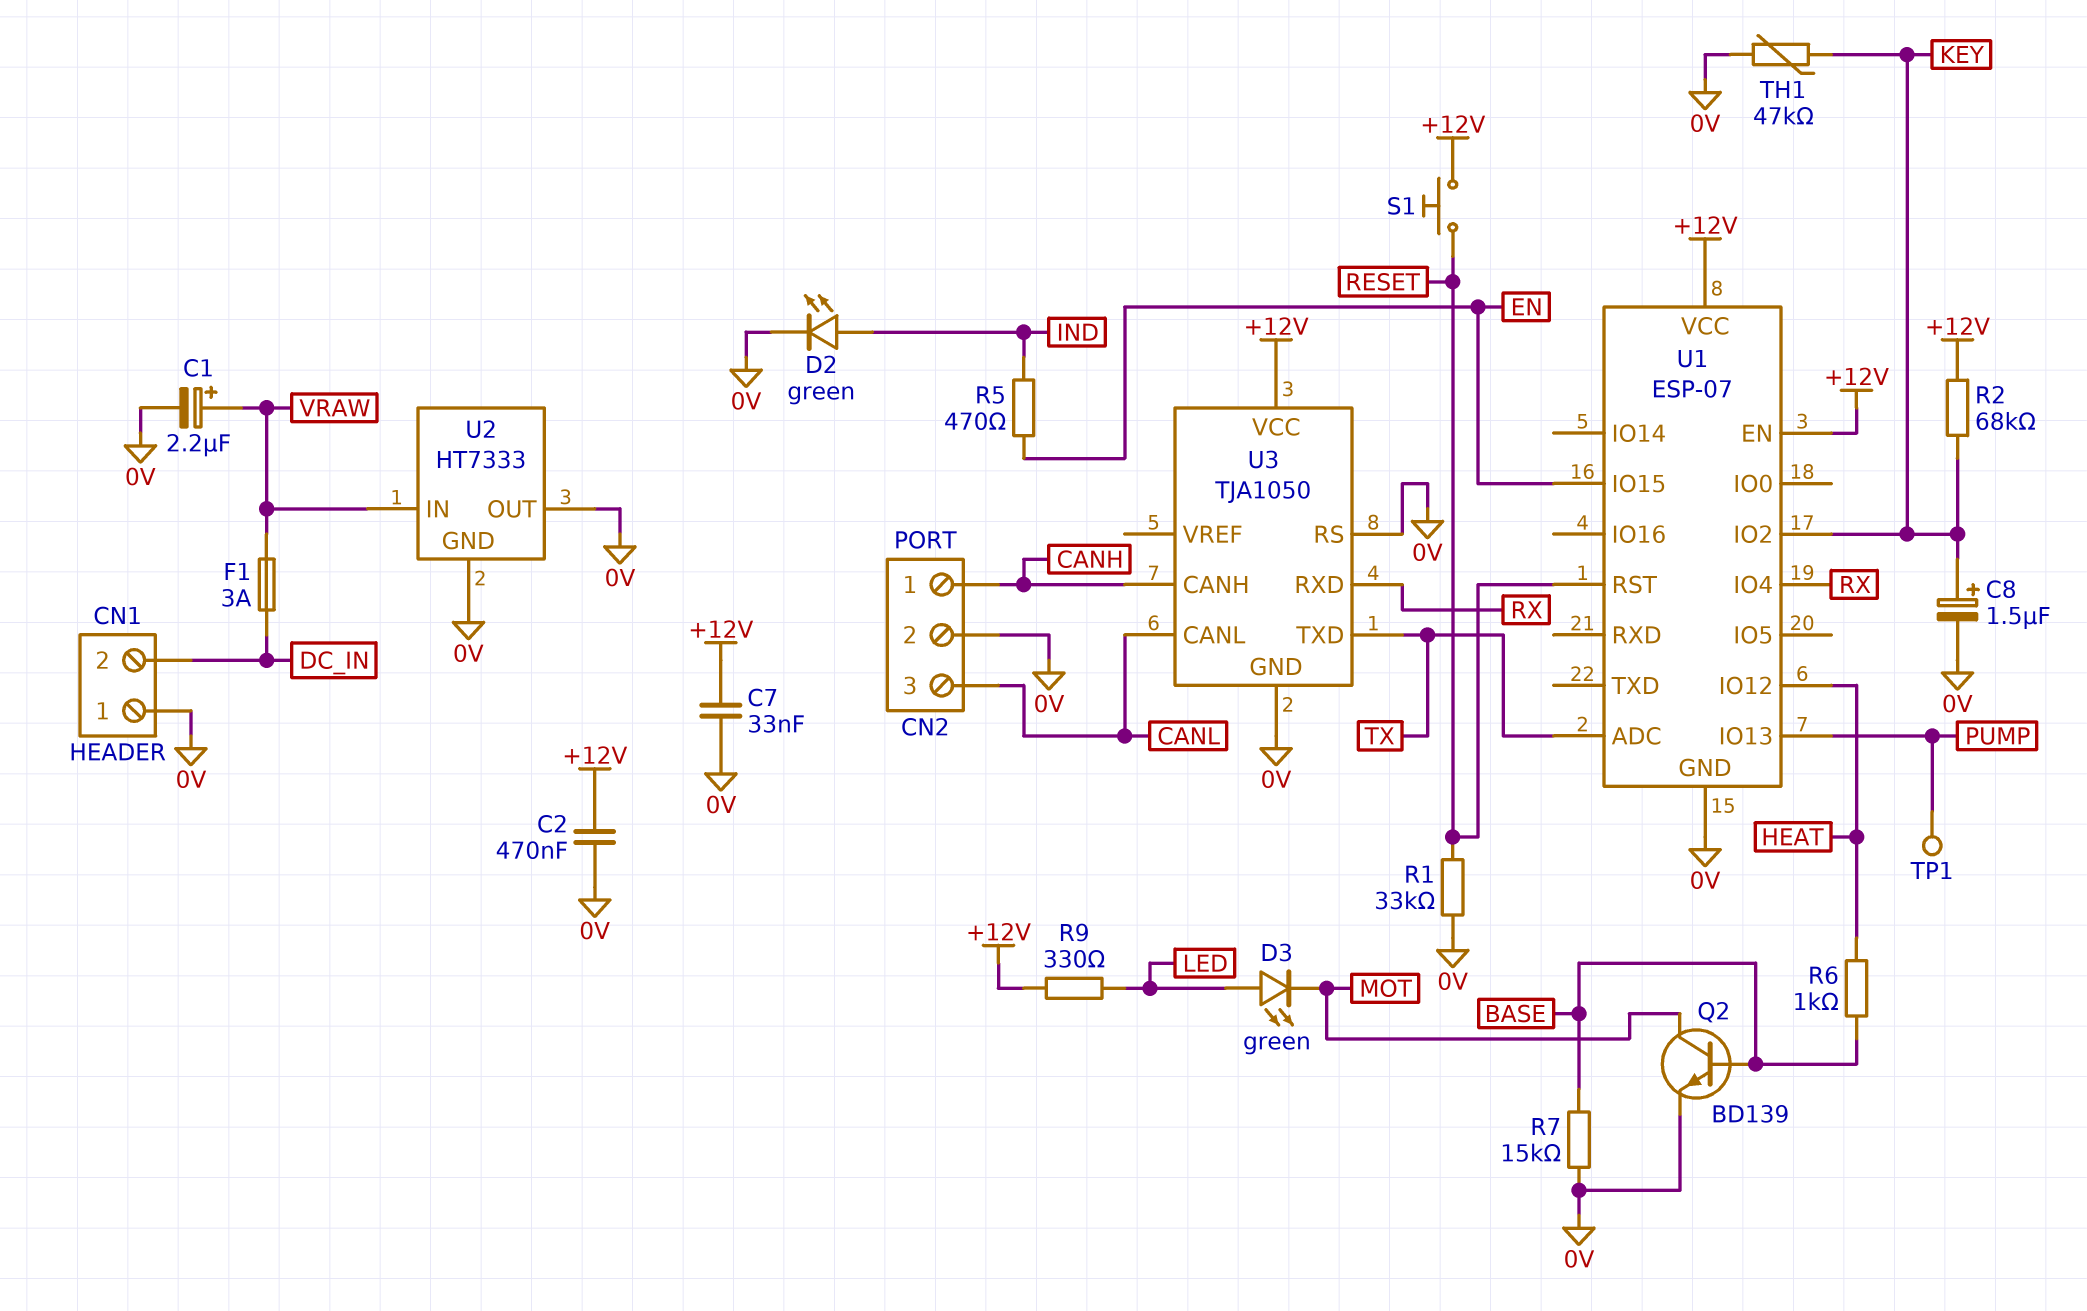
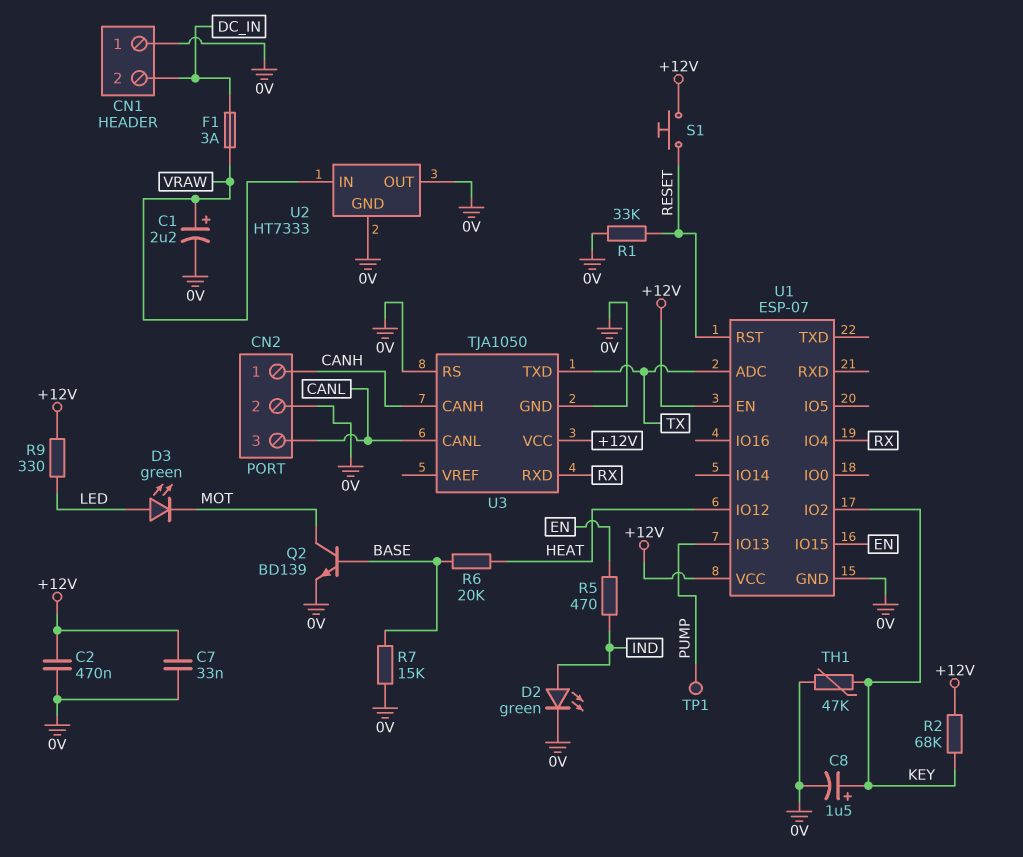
R6: 1k (BASE, HEAT) -> 20k (BASE, HEAT)

